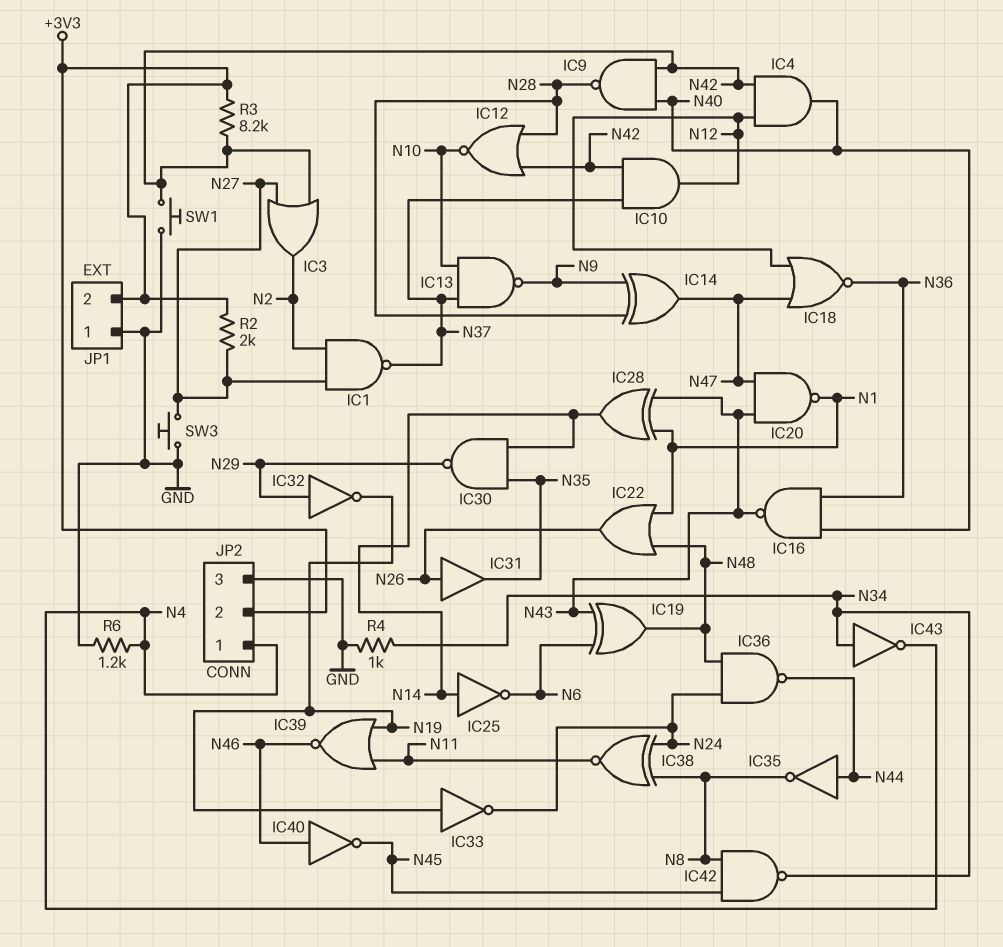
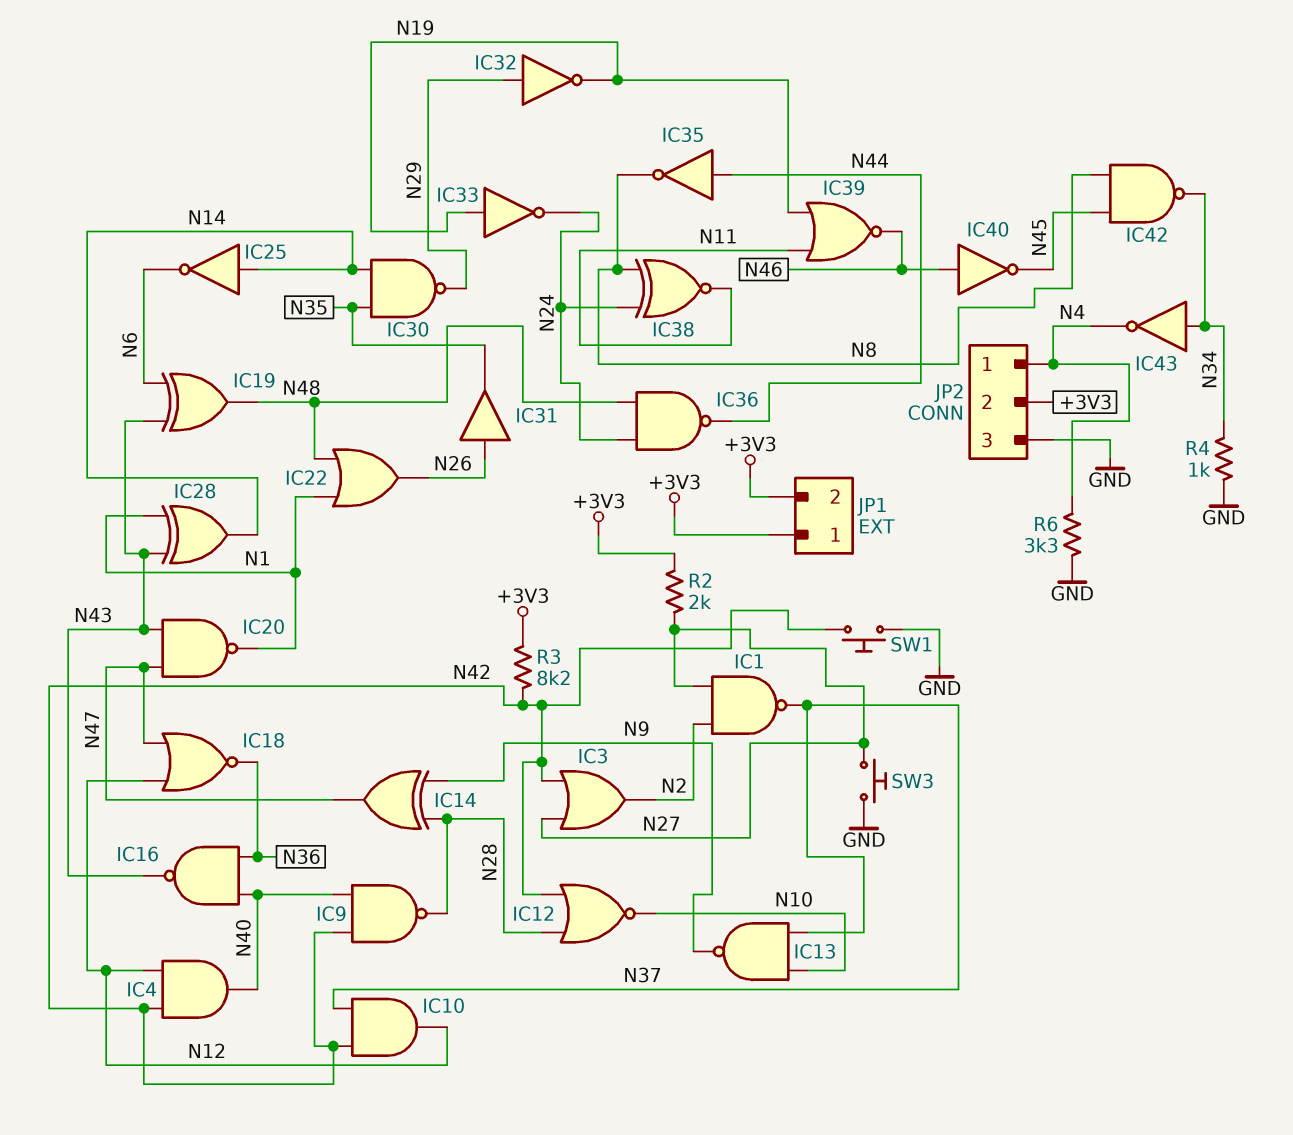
JP1 pin 1: GND -> +3V3
R6: 1.2k (GND, N4) -> 3.3k (GND, N4)

